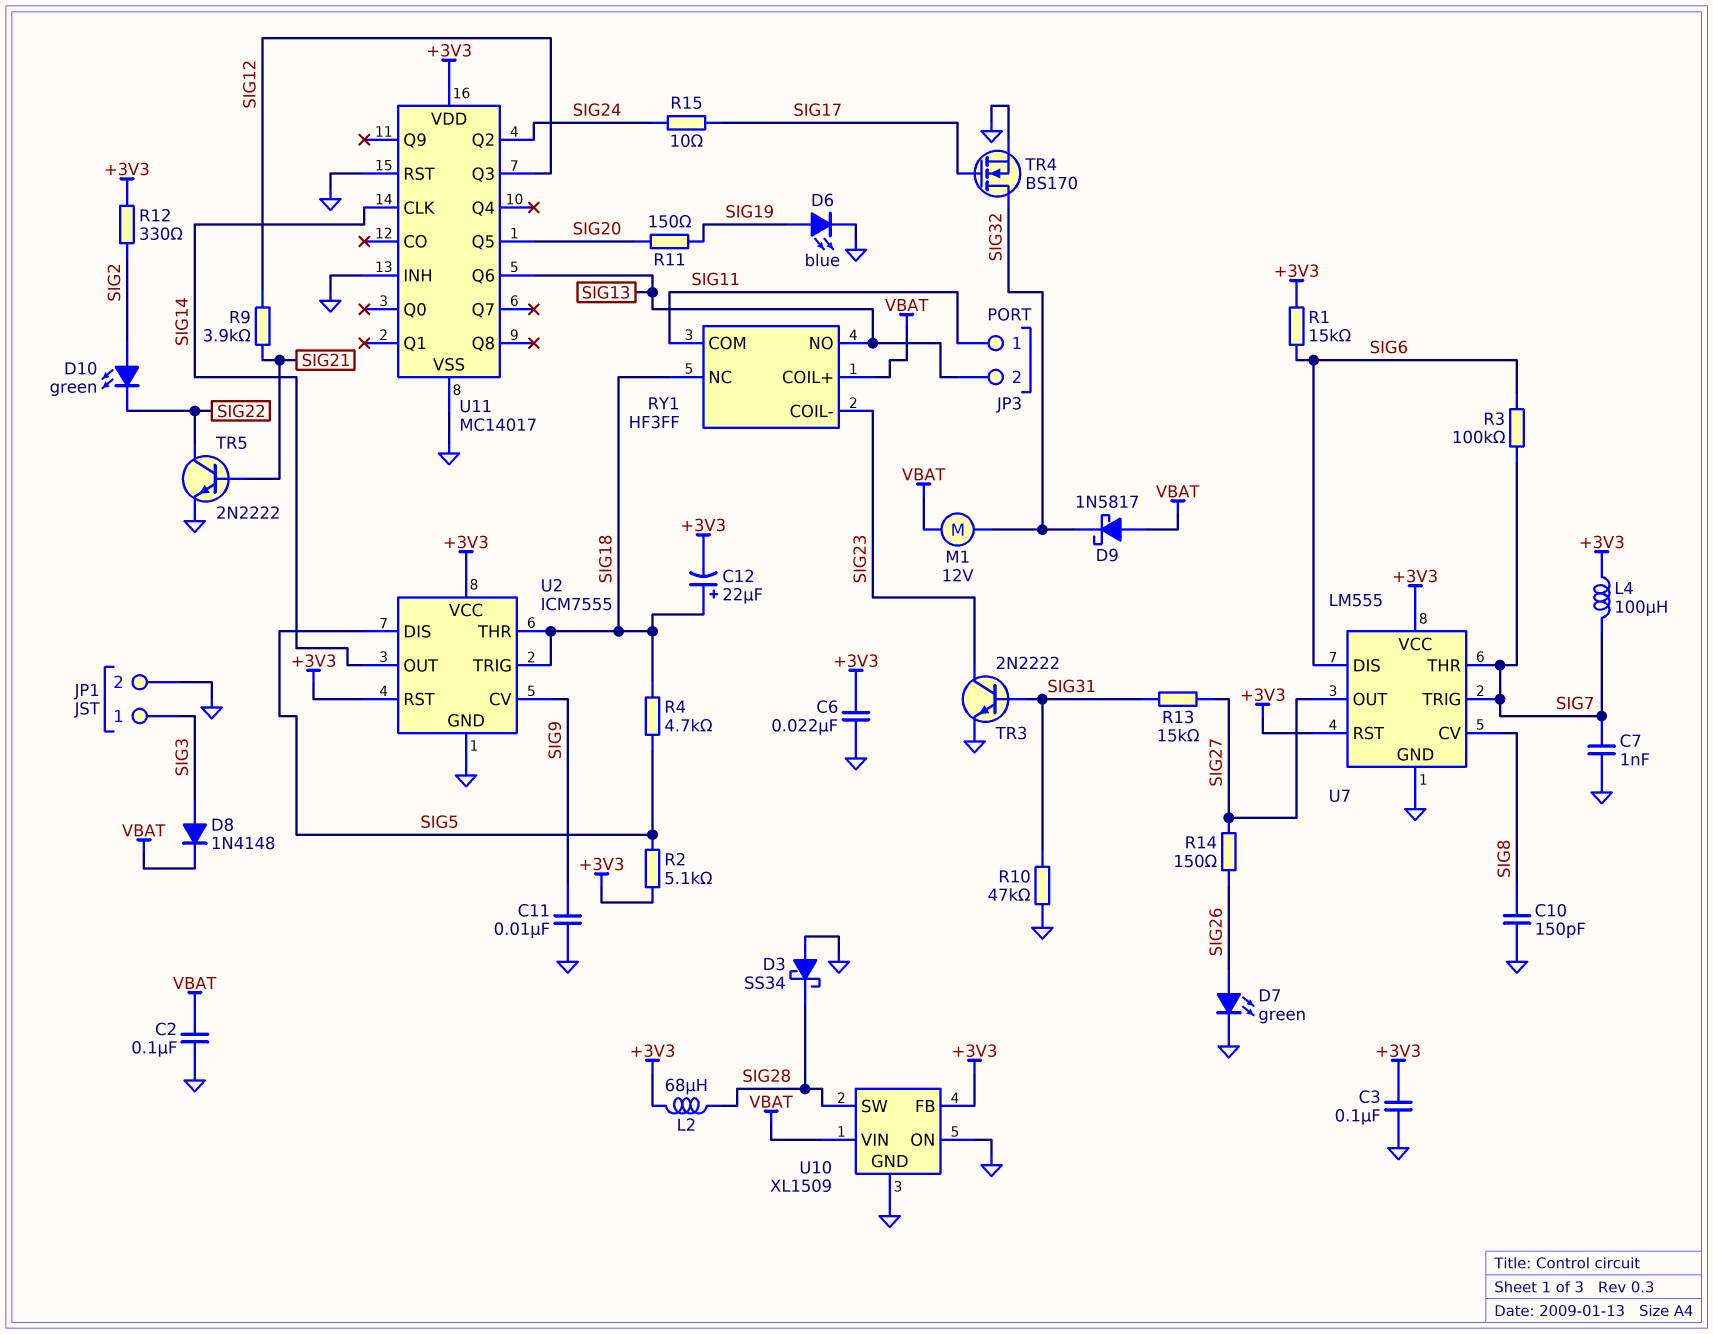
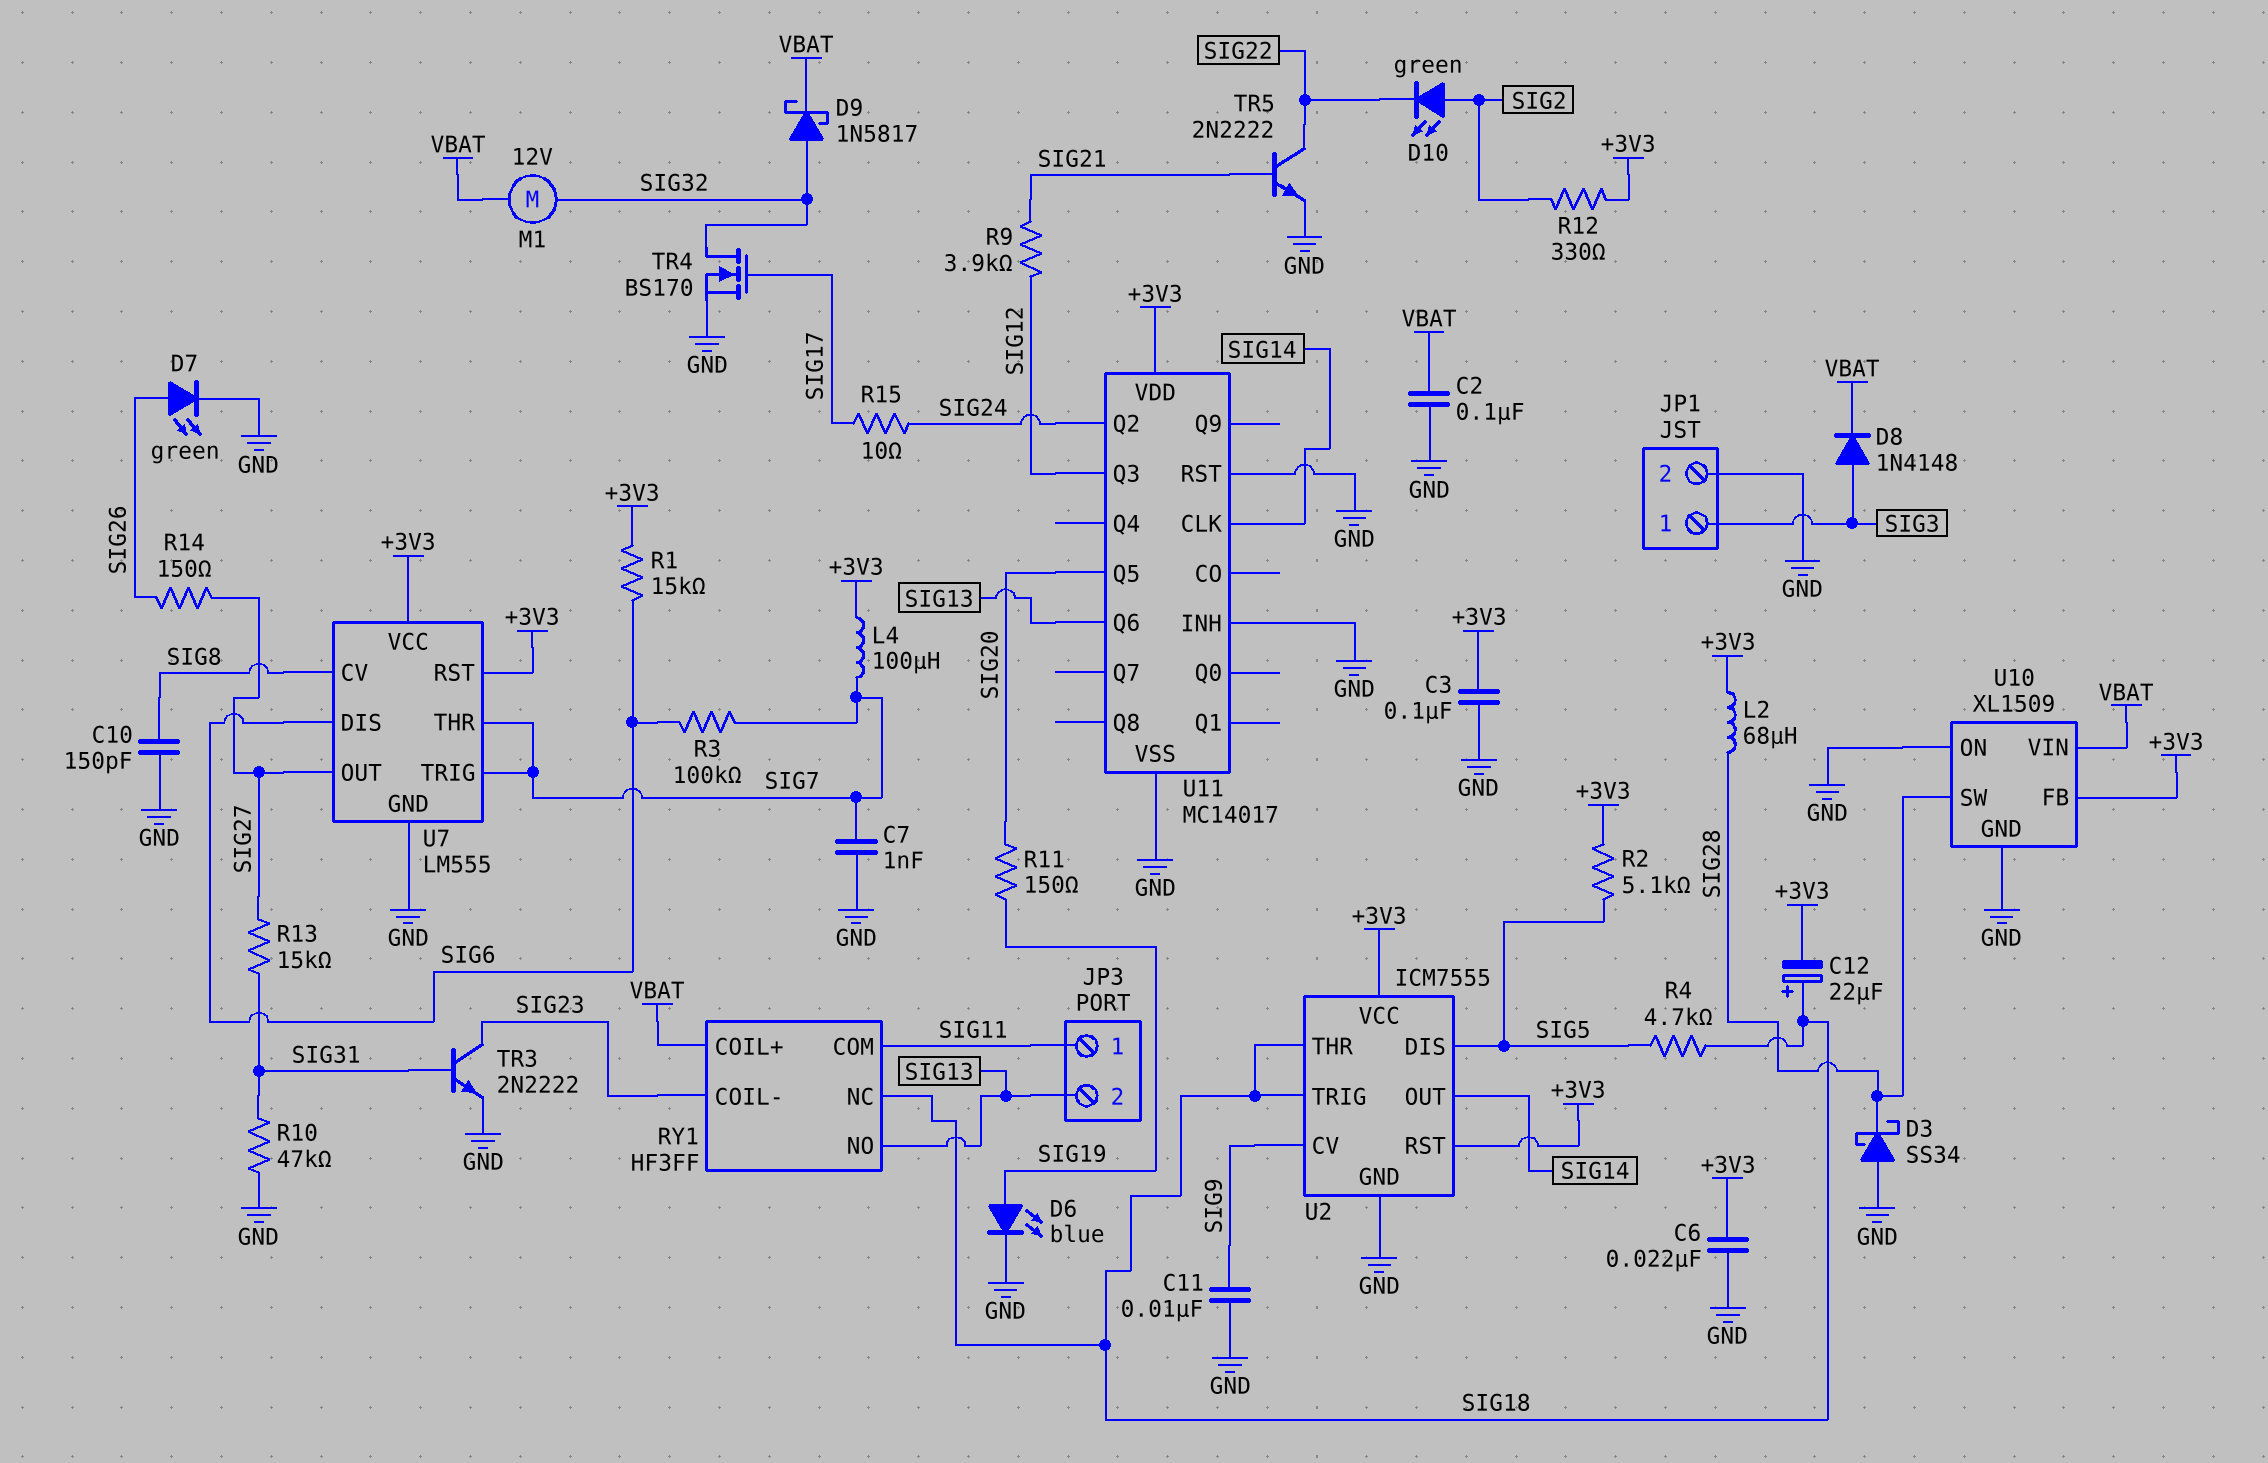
D9: schottky 1N5817 (A VBAT, K SIG32) -> schottky 1N5817 (A SIG32, K VBAT)

